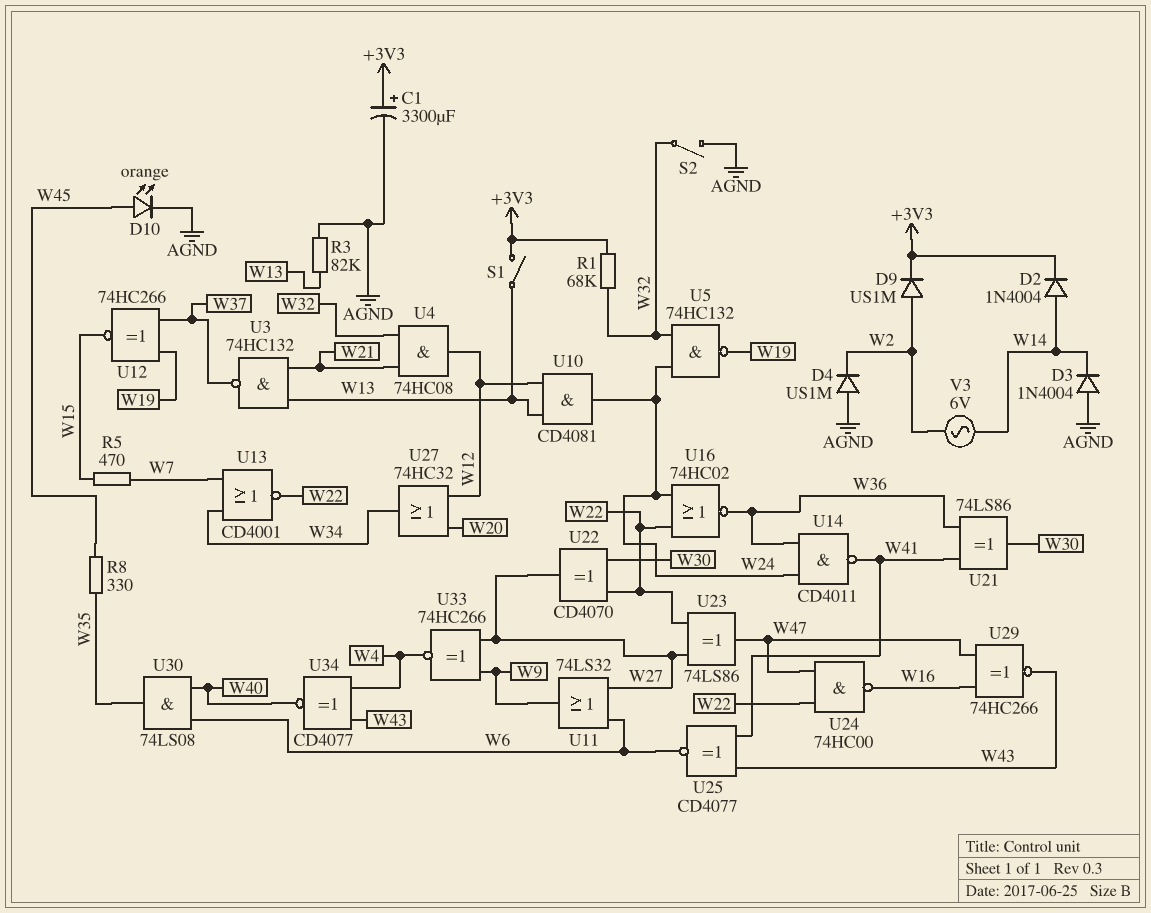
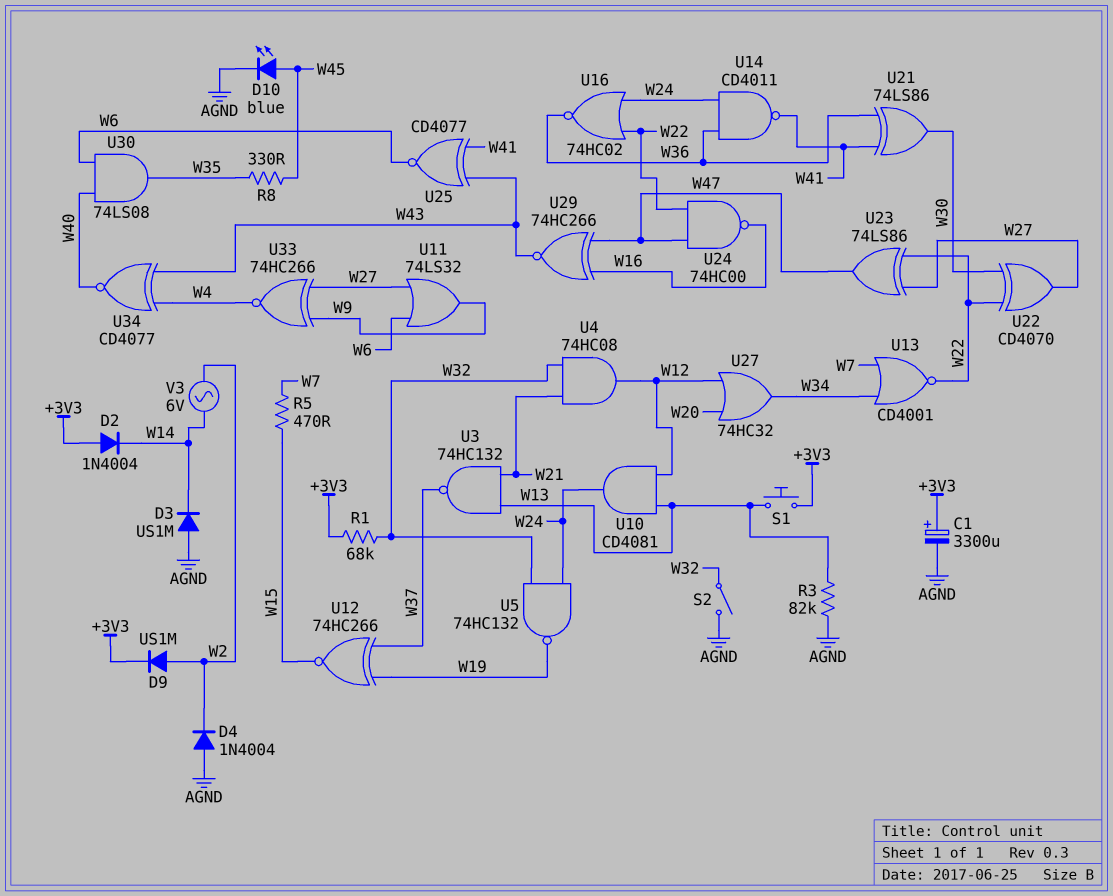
D2: diode 1N4004 (A W14, K +3V3) -> diode 1N4004 (A +3V3, K W14)
D3: diode 1N4004 (A AGND, K W14) -> diode US1M (A AGND, K W14)
D4: diode US1M (A AGND, K W2) -> diode 1N4004 (A AGND, K W2)
D10: LED orange (A W45, K AGND) -> LED blue (A W45, K AGND)
S1: switch (+3V3, W13) -> button (+3V3, W13)

